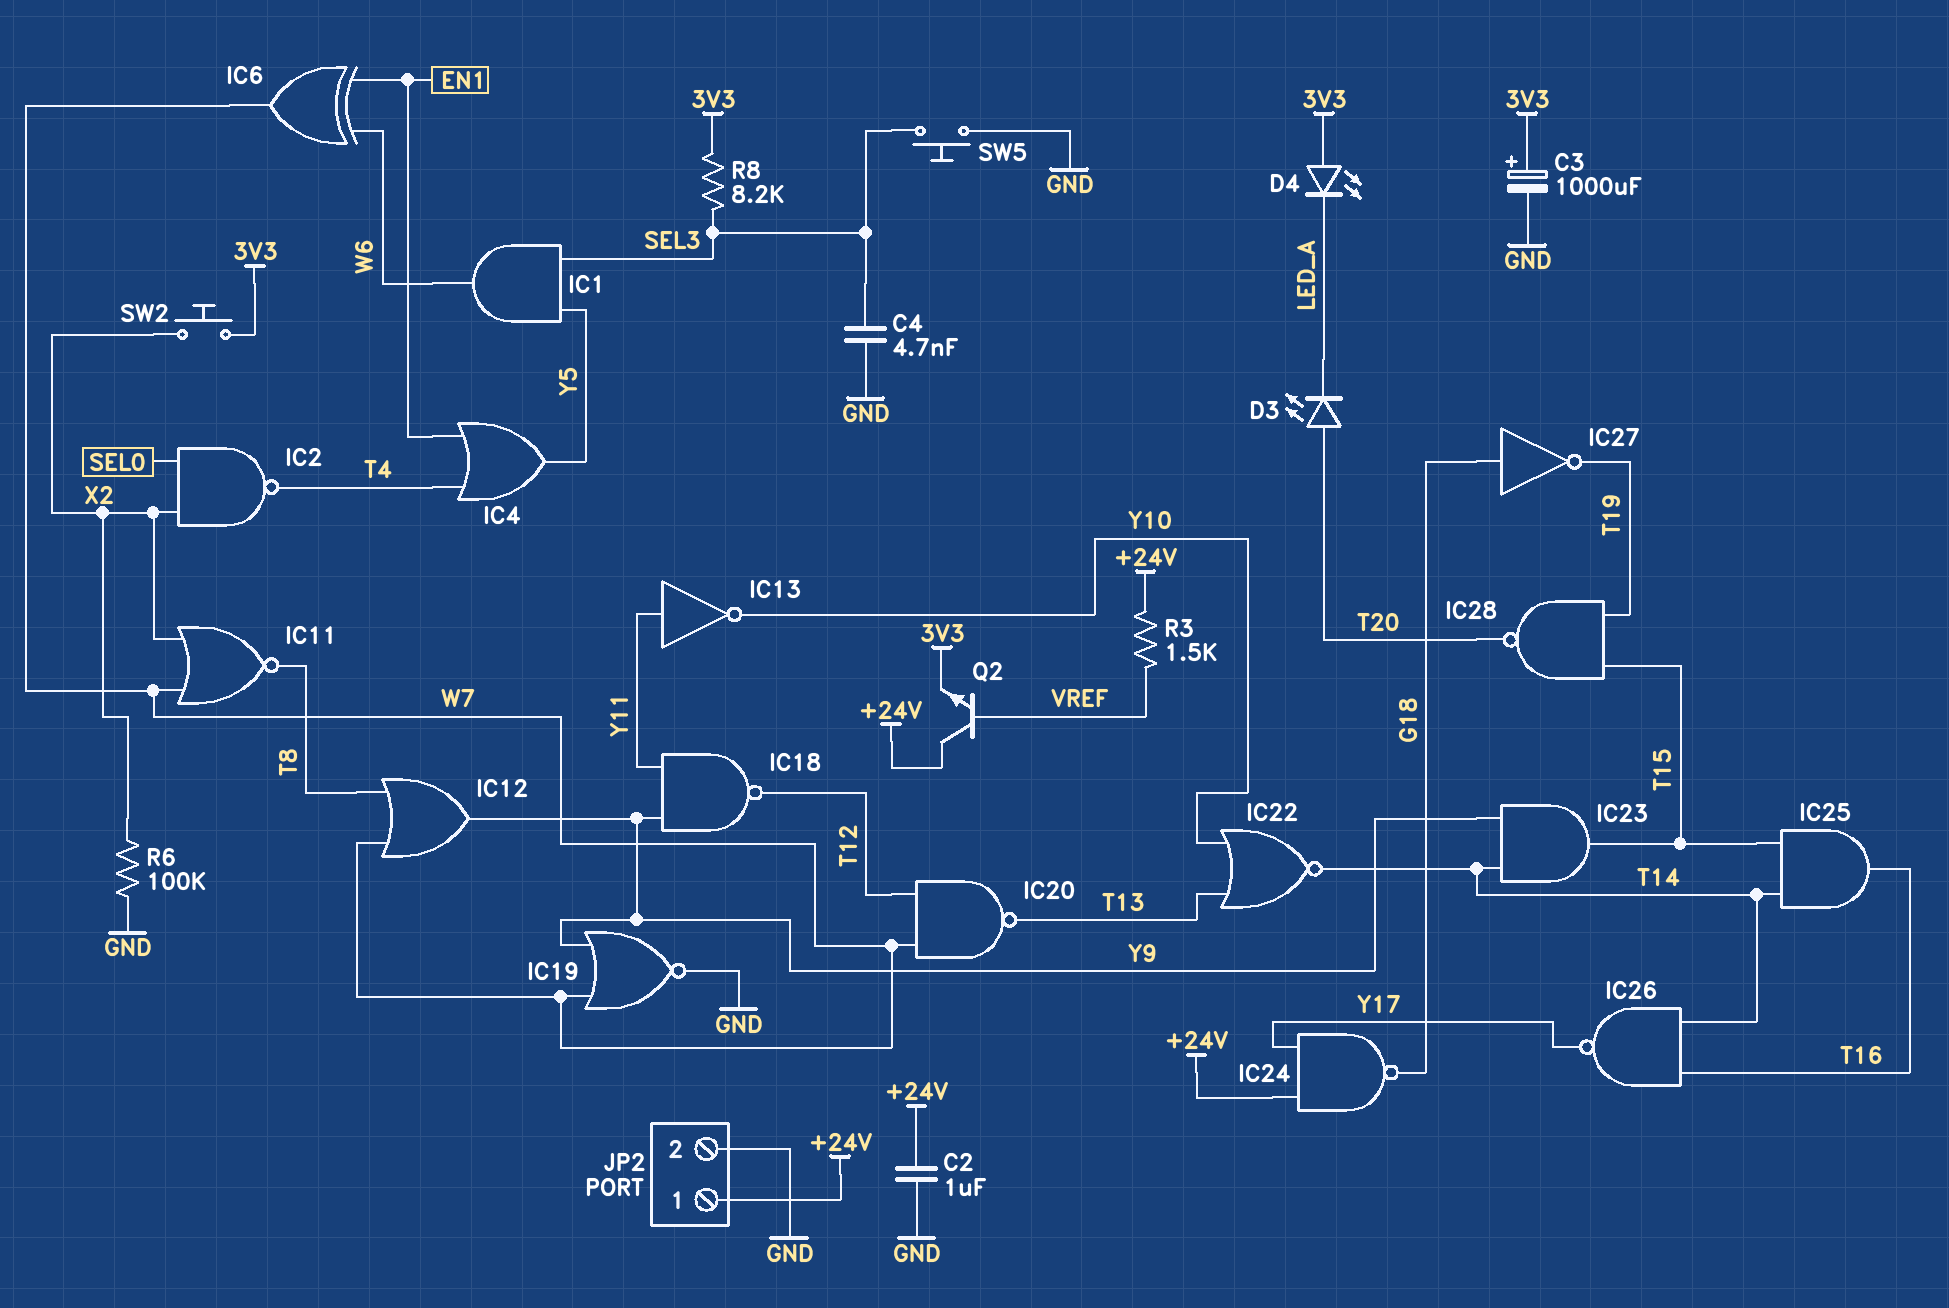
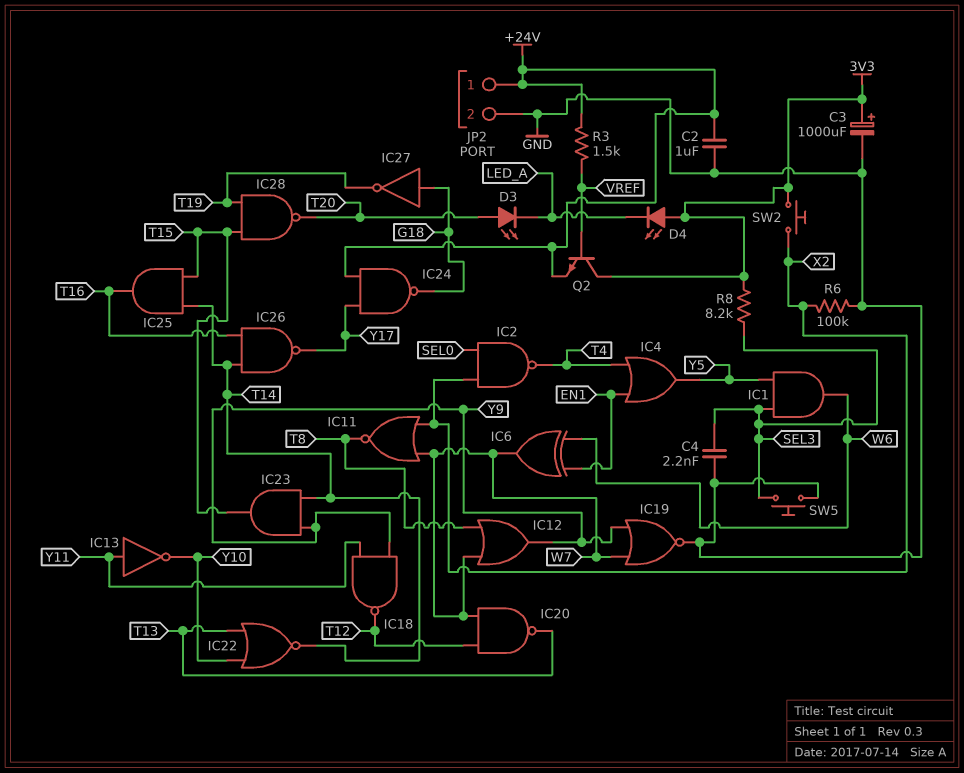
C4: 4.7nF (GND, SEL3) -> 2.2nF (GND, SEL3)
Q2: NPN (B VREF, C +24V, E 3V3) -> NPN (B VREF, C 3V3, E +24V)

